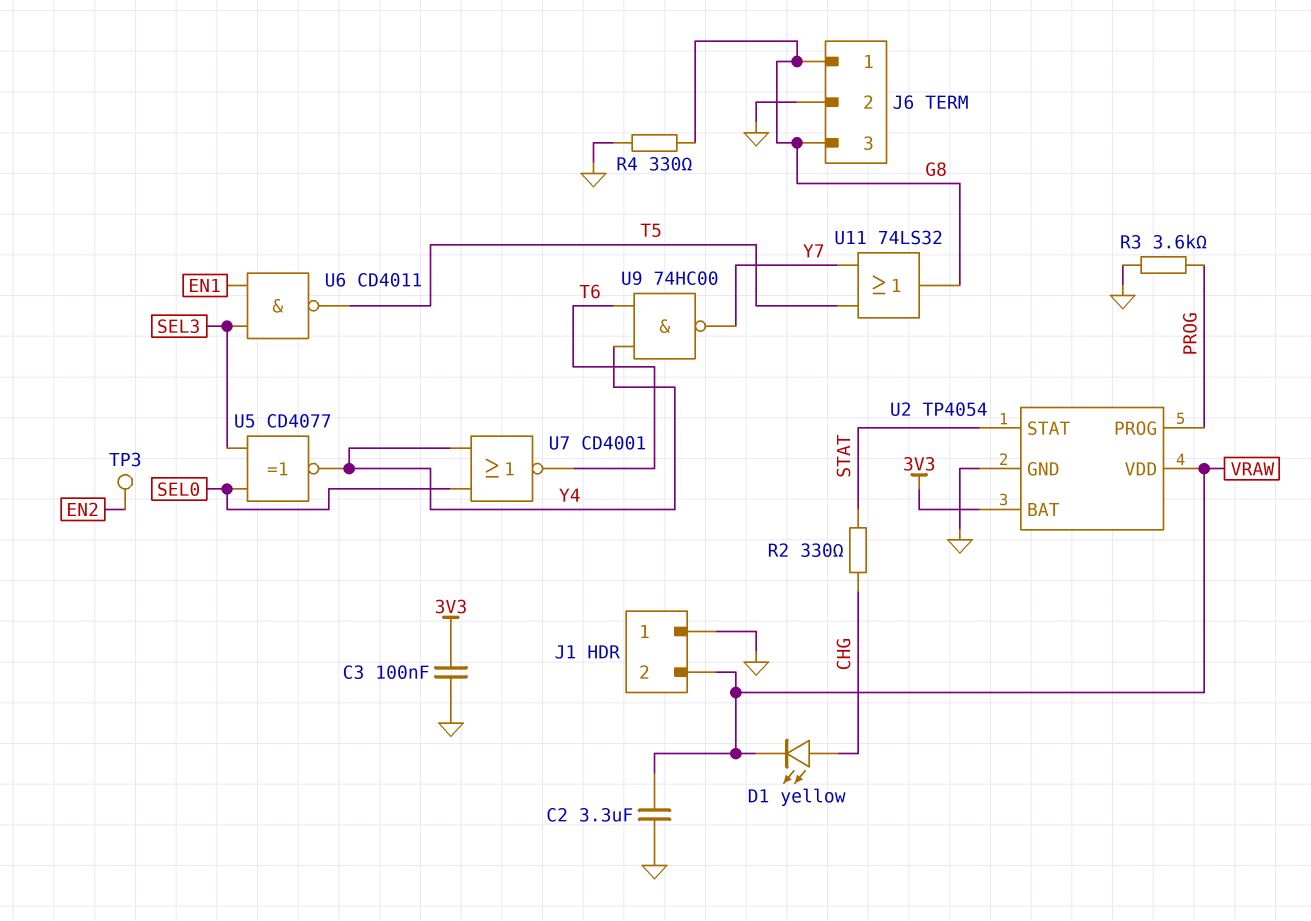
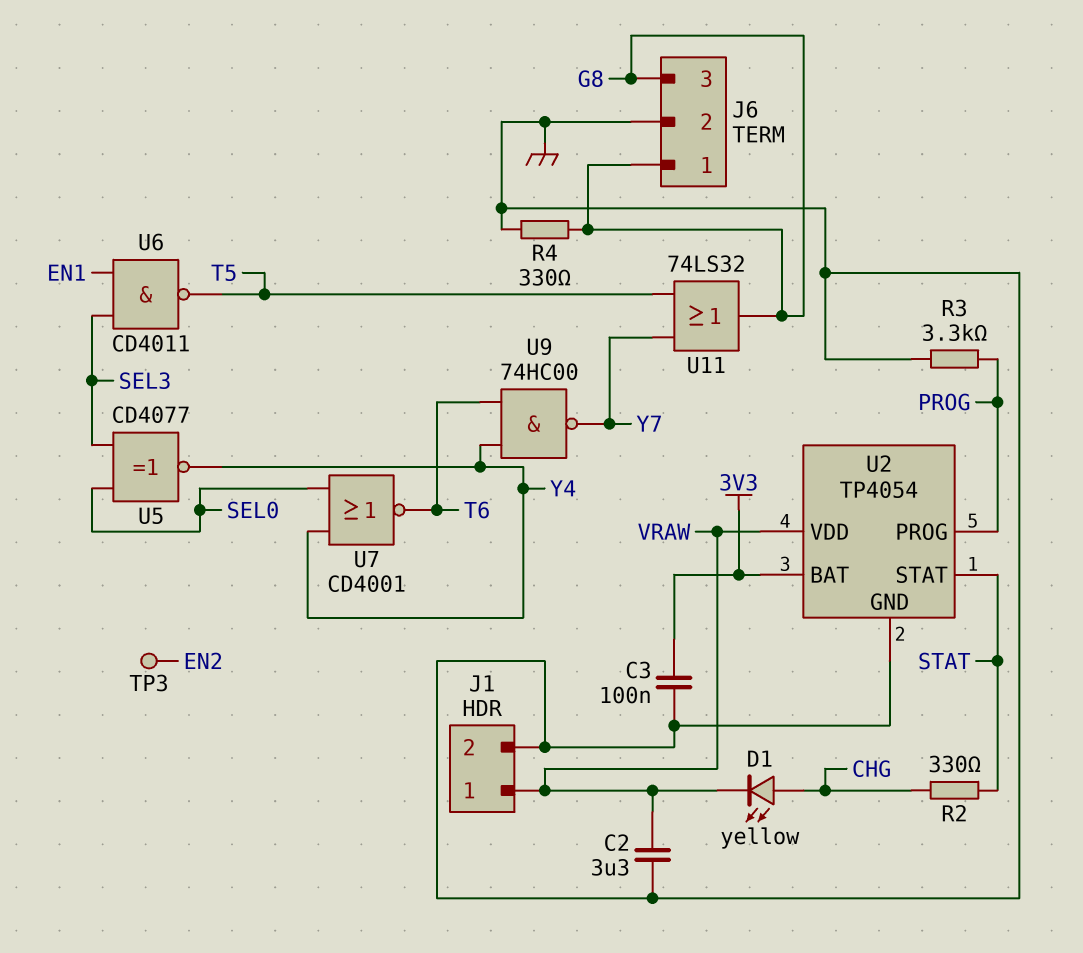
J1 pin 1: GND -> VRAW
J1 pin 2: VRAW -> GND
R3: 3.6k (GND, PROG) -> 3.3k (GND, PROG)

